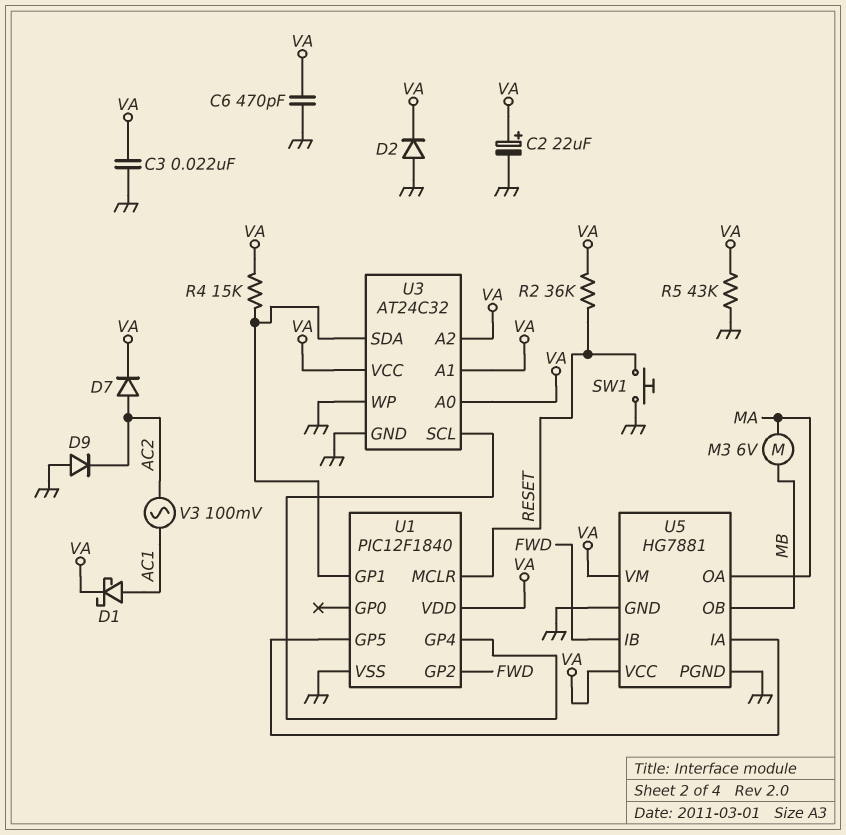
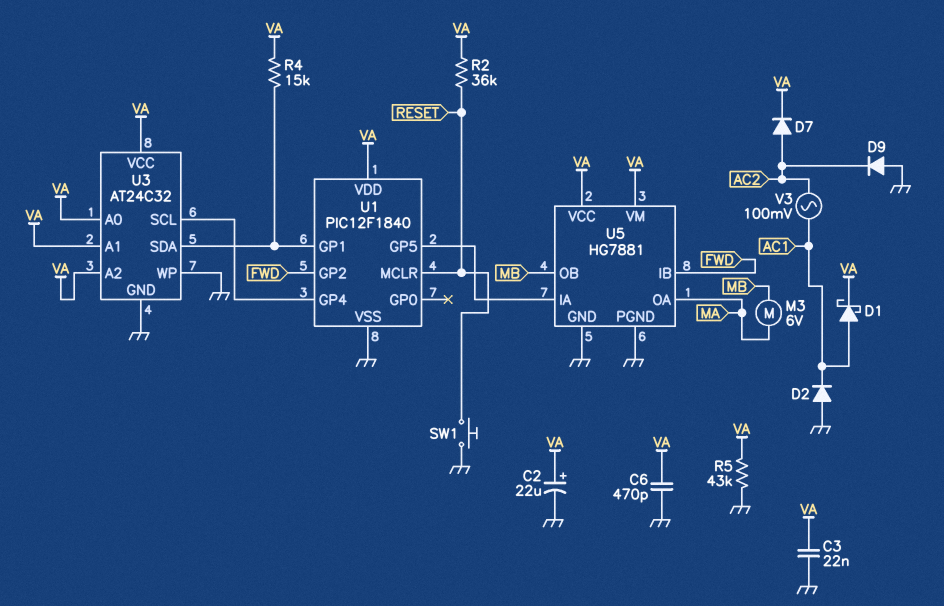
D2: diode (A GND, K VA) -> diode (A GND, K AC1)

